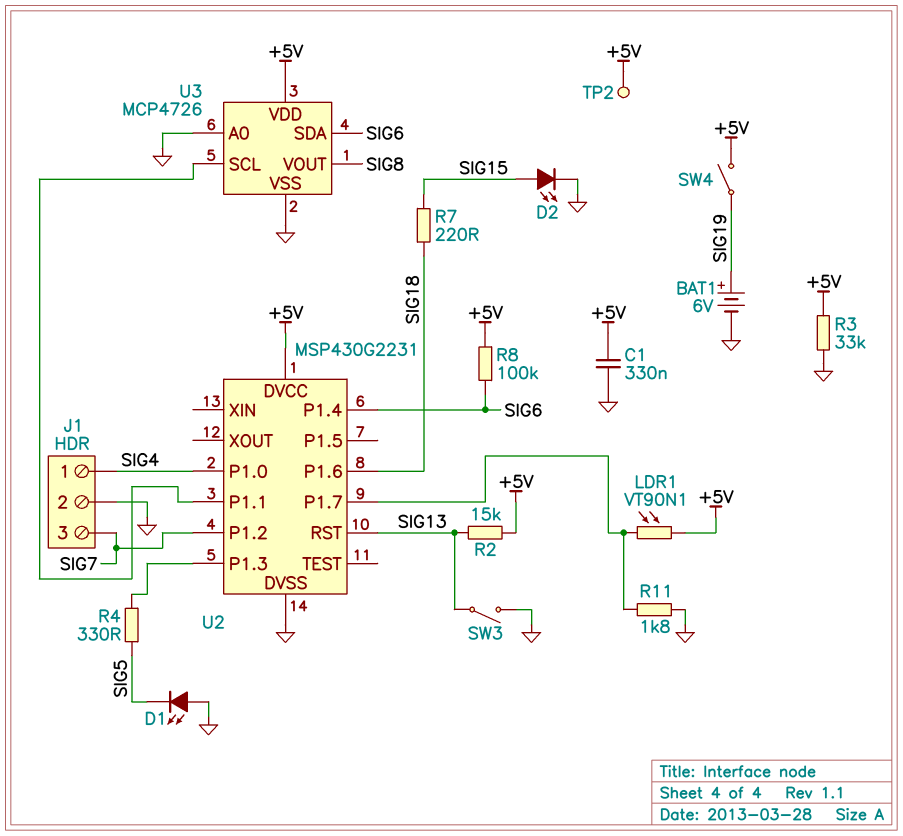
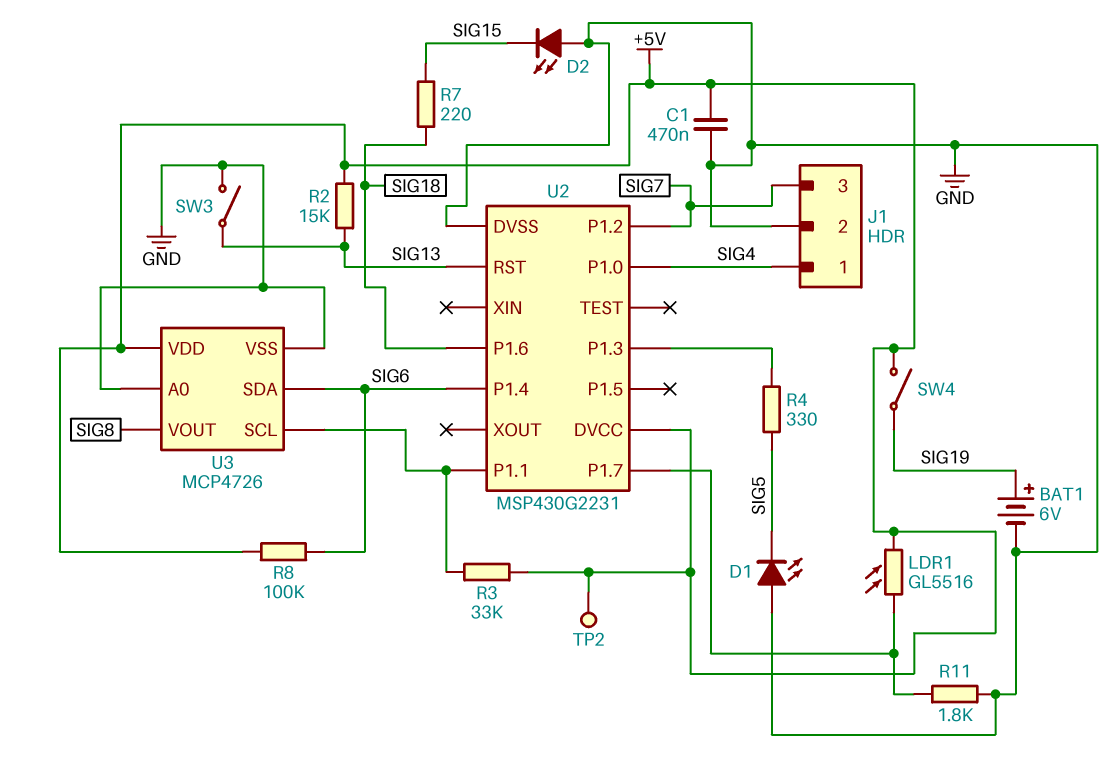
C1: 330nF (+5V, GND) -> 470nF (+5V, GND)
D2: LED (A SIG15, K GND) -> LED (A GND, K SIG15)
LDR1: VT90N1 (+5V, U2/P1.7) -> GL5516 (+5V, U2/P1.7)
R3: 33k (+5V, GND) -> 33k (+5V, U2/P1.1)

